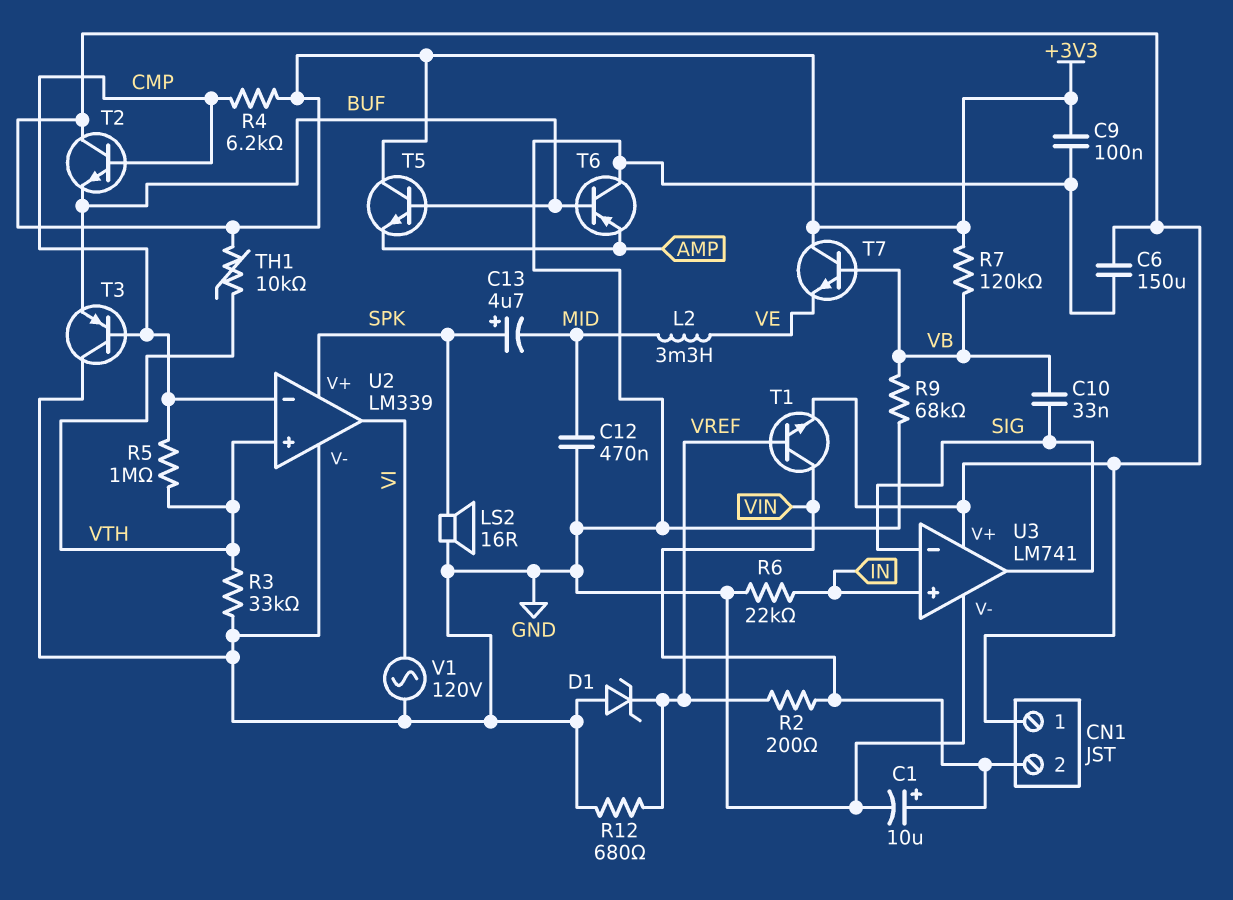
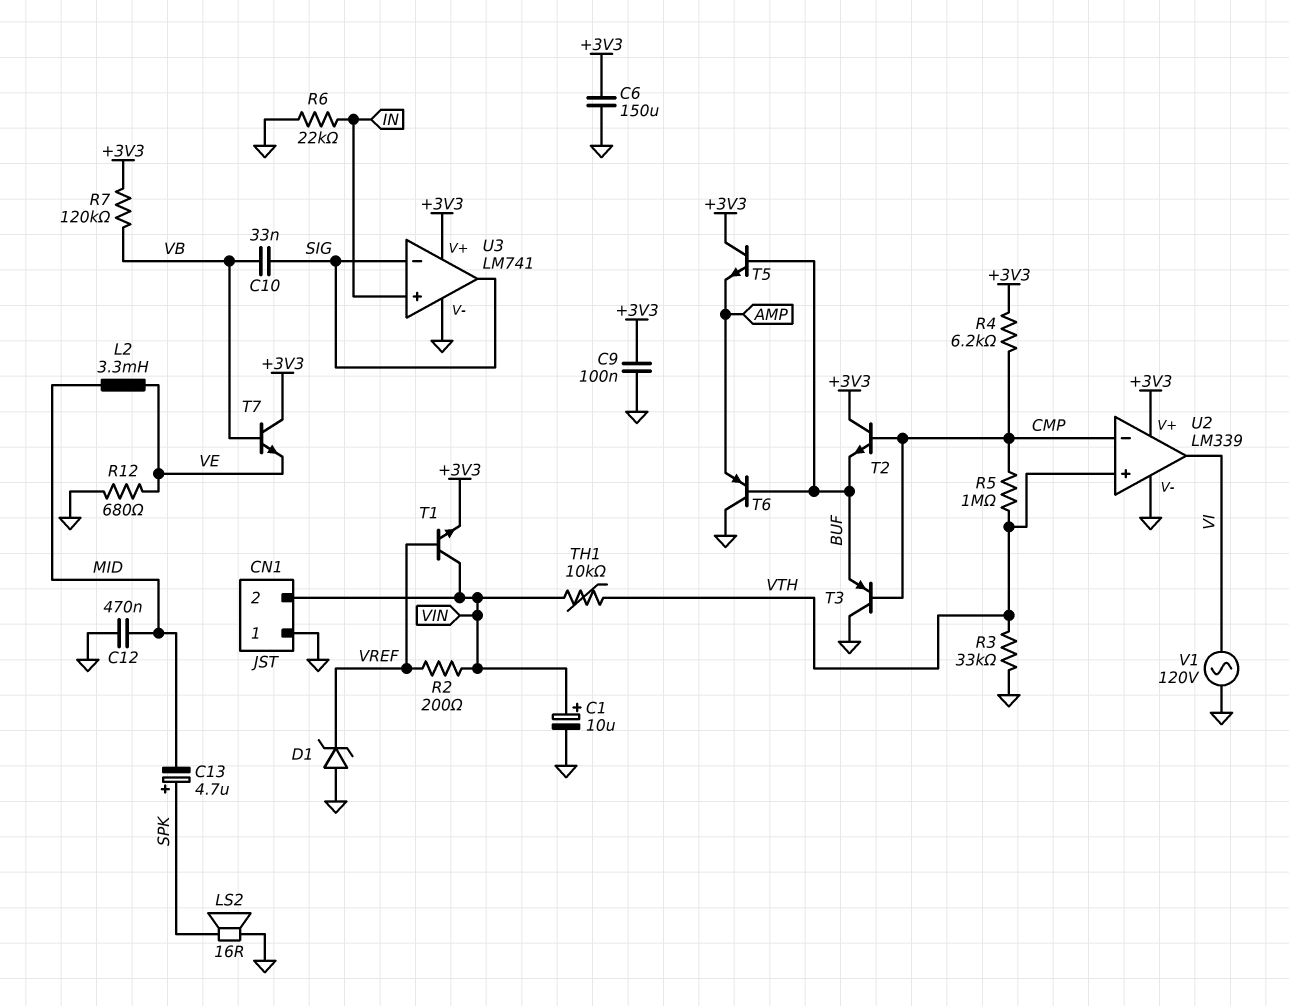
CN1 pin 1: +3V3 -> GND
R9: 68k (GND, VB) -> none
R12: 680 (GND, VREF) -> 680 (GND, VE)
TH1: 10k (+3V3, VTH) -> 10k (VIN, VTH)
U2 pin V+: SPK -> +3V3

